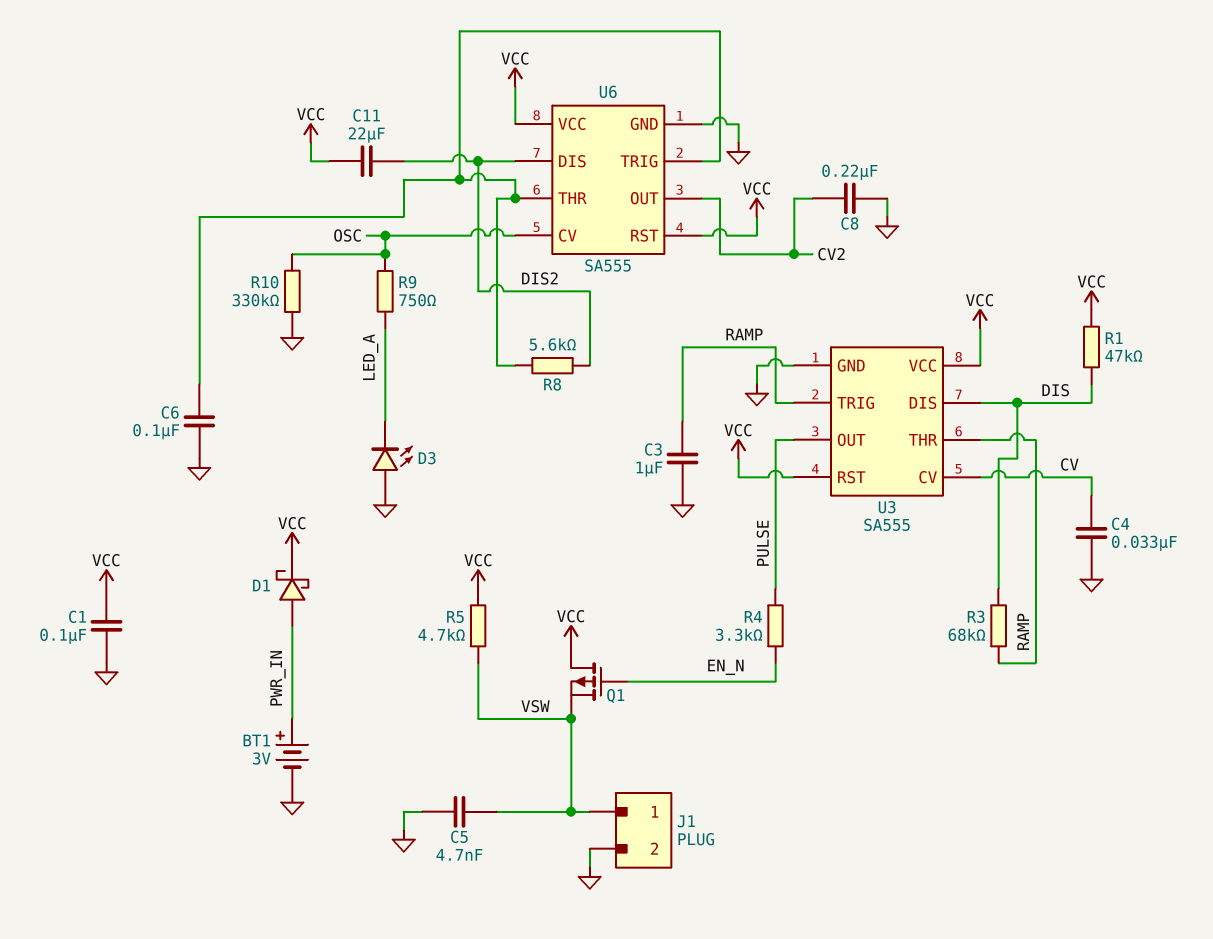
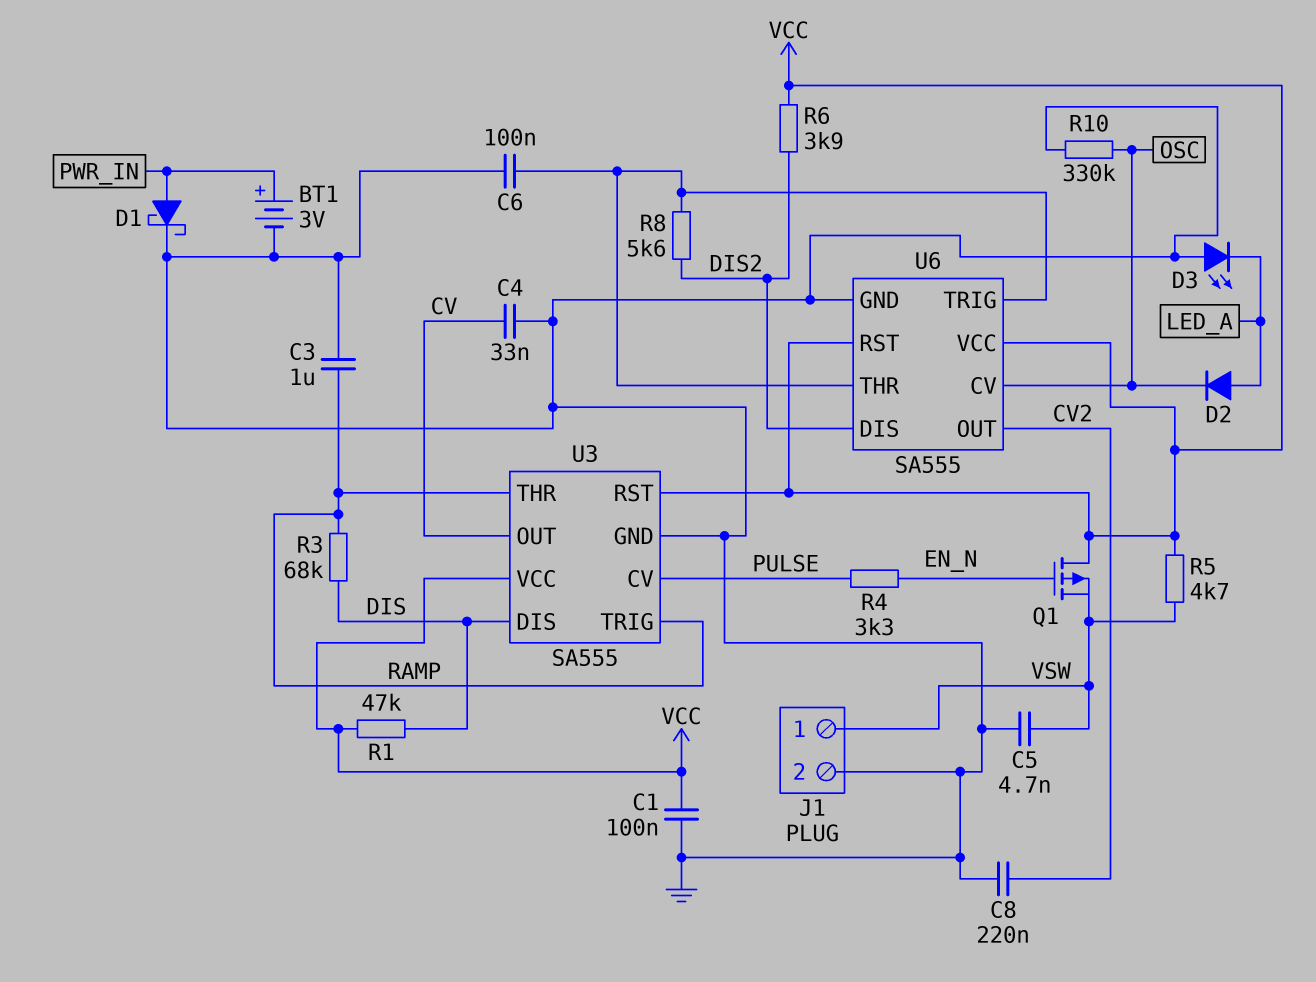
C11: 22uF (DIS2, VCC) -> none
D1: schottky (A PWR_IN, K VCC) -> schottky (A PWR_IN, K GND)
D2: none -> diode (A LED_A, K OSC)
R6: none -> 3.9k (DIS2, VCC)
R9: 750 (LED_A, OSC) -> none
U3 pin CV: CV -> PULSE
U3 pin OUT: PULSE -> CV

